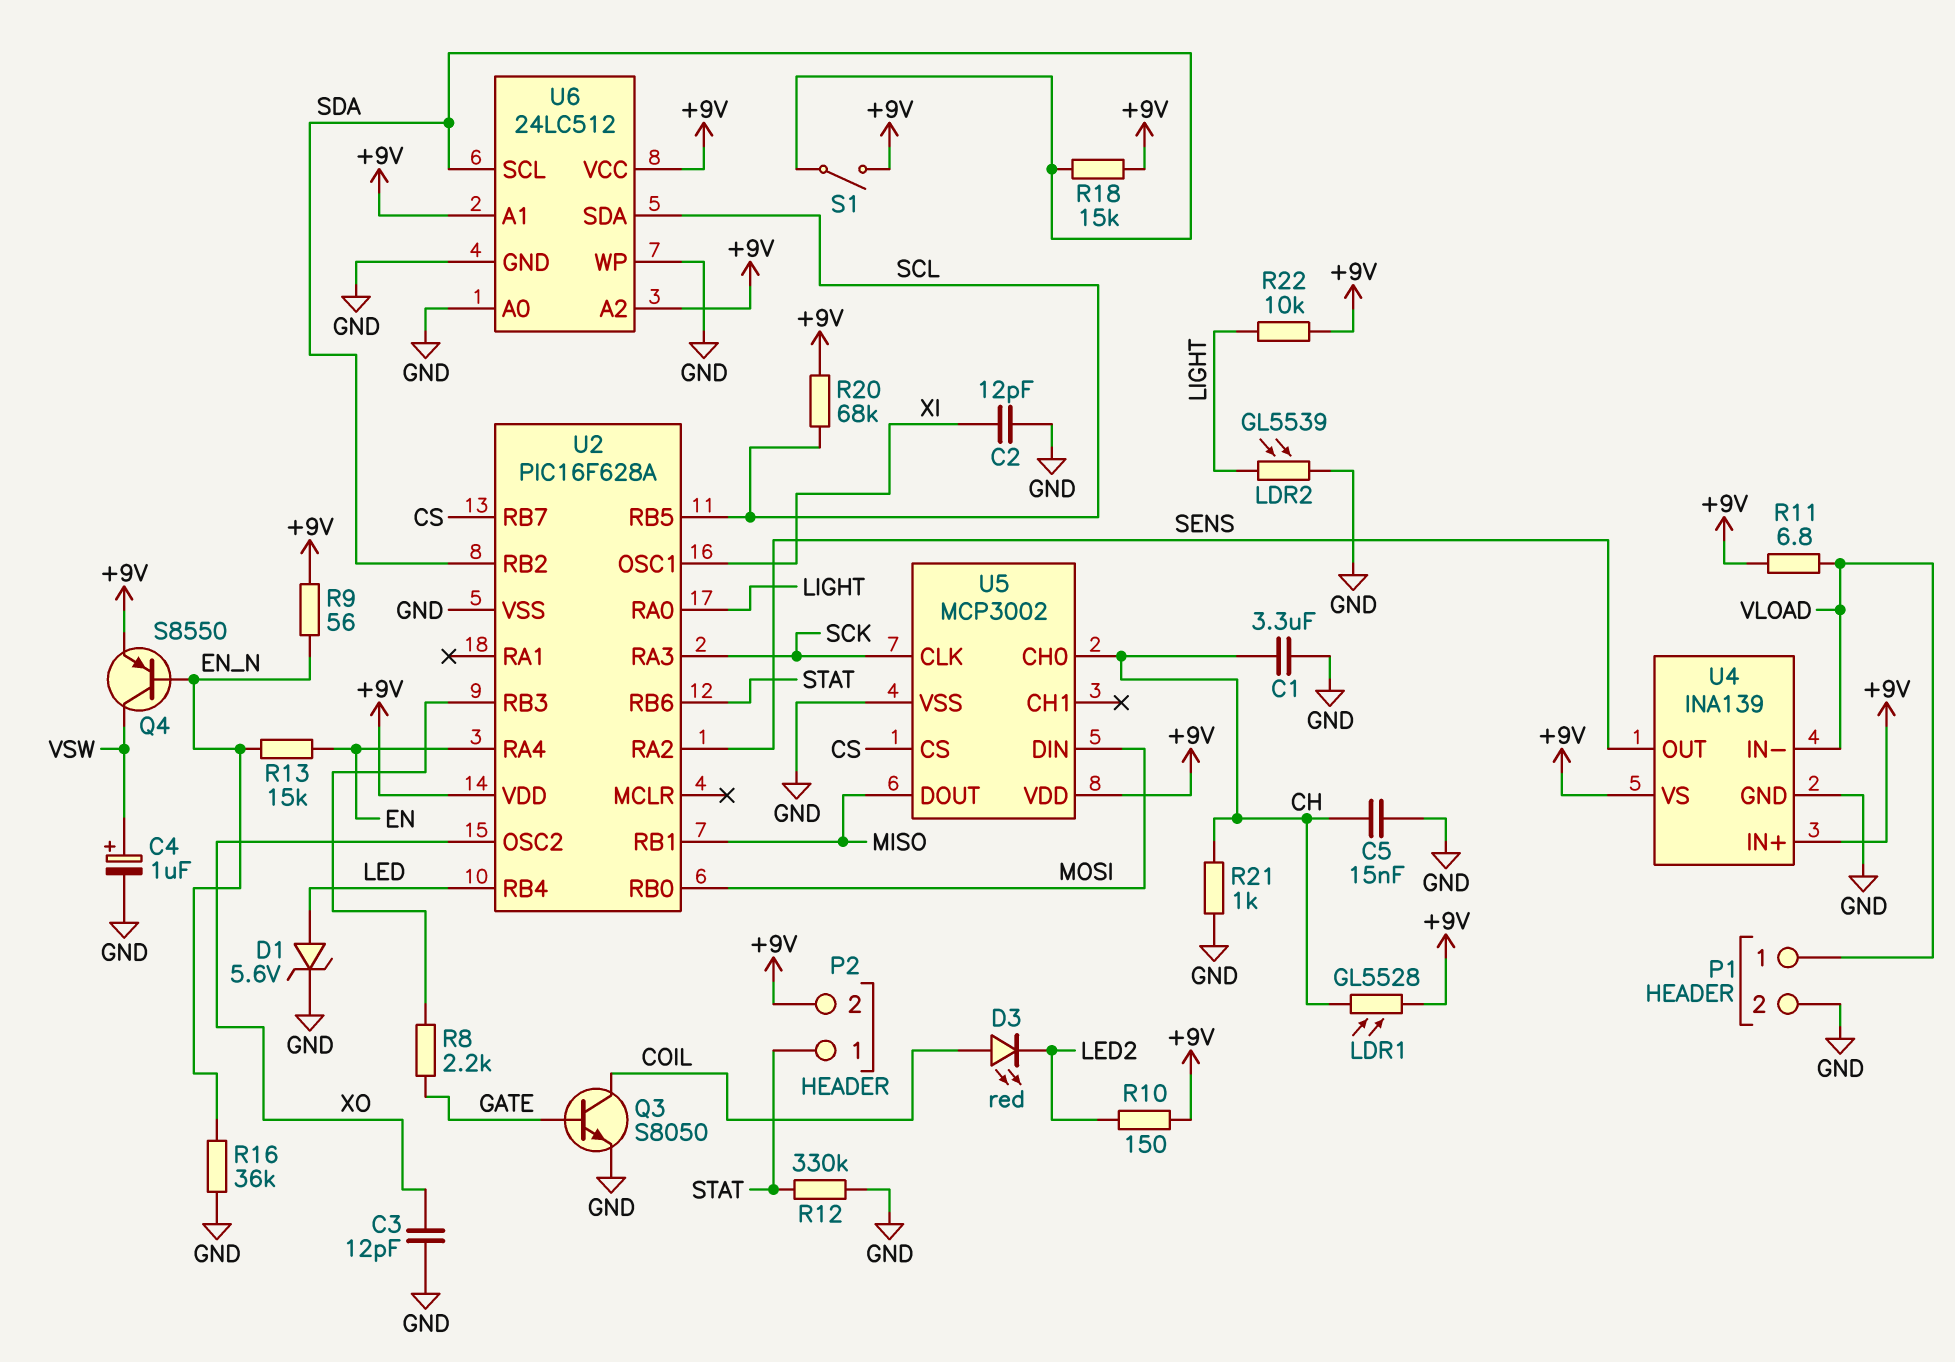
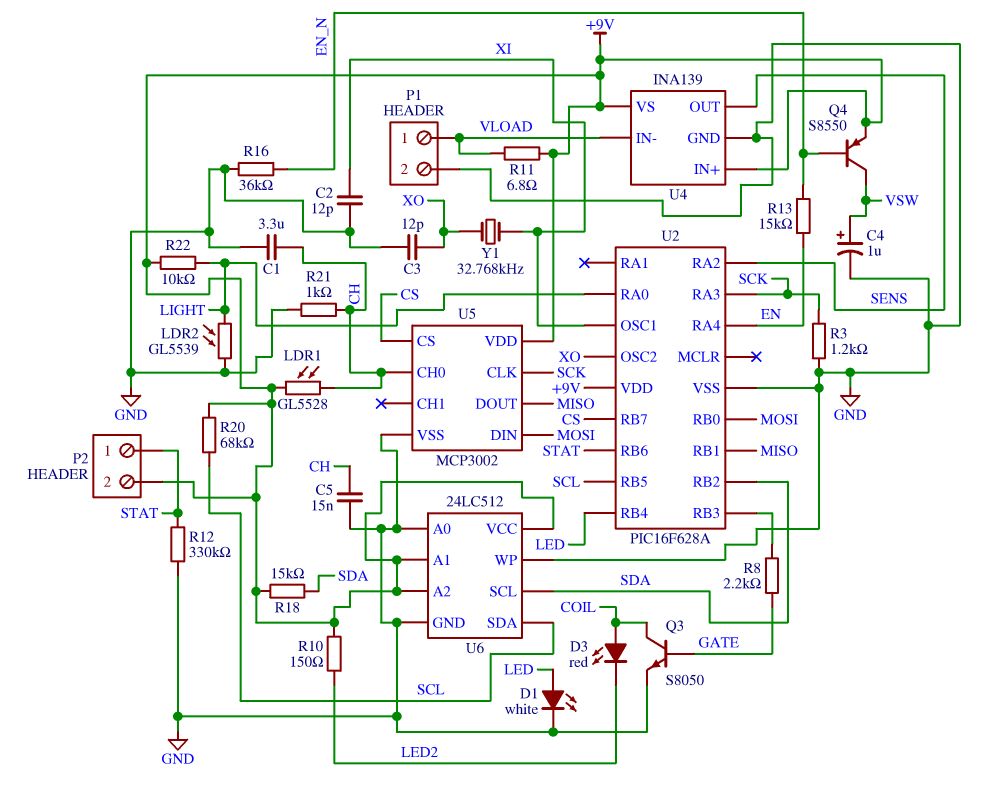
D1: zener 5.6V (A LED, K GND) -> LED white (A LED, K GND)
R3: none -> 1.2k (GND, SCK)
R9: 56 (+9V, EN_N) -> none
S1: switch (+9V, SDA) -> none
Y1: none -> 32.768kHz (XI, XO)

